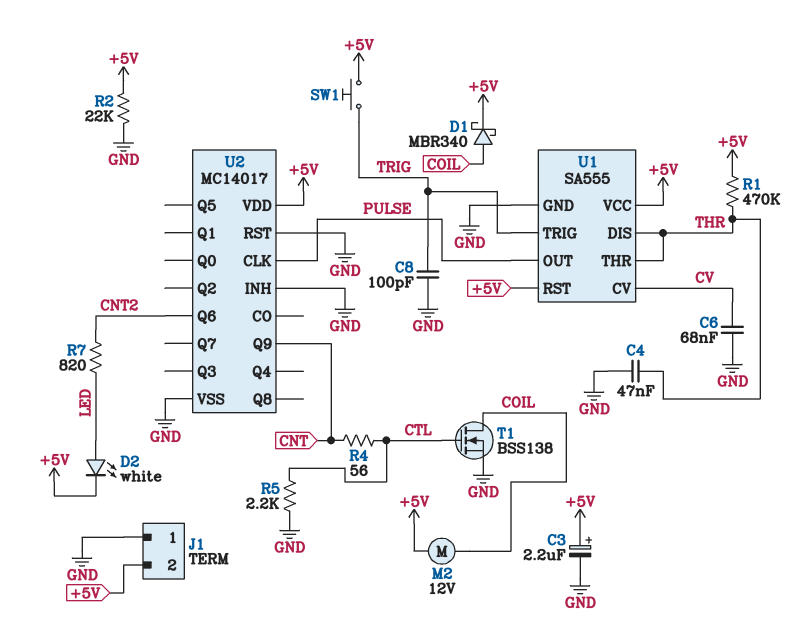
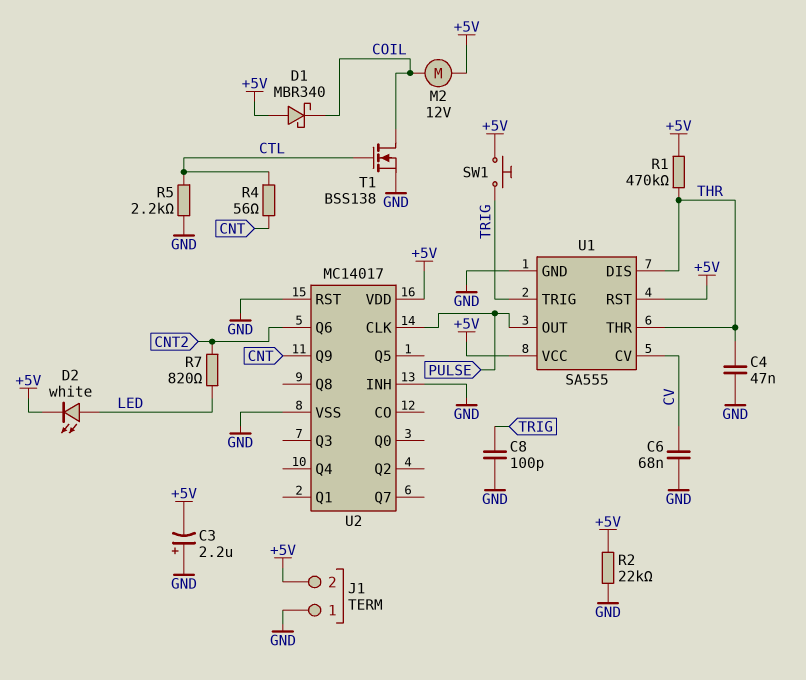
C3: 2.2uF (plus +5V, minus GND) -> 2.2uF (plus GND, minus +5V)
D1: schottky MBR340 (A COIL, K +5V) -> schottky MBR340 (A +5V, K COIL)

